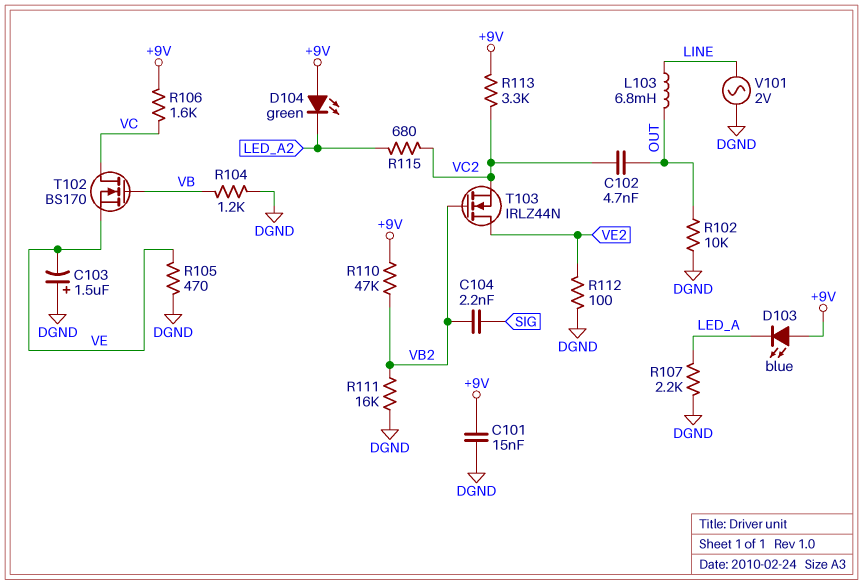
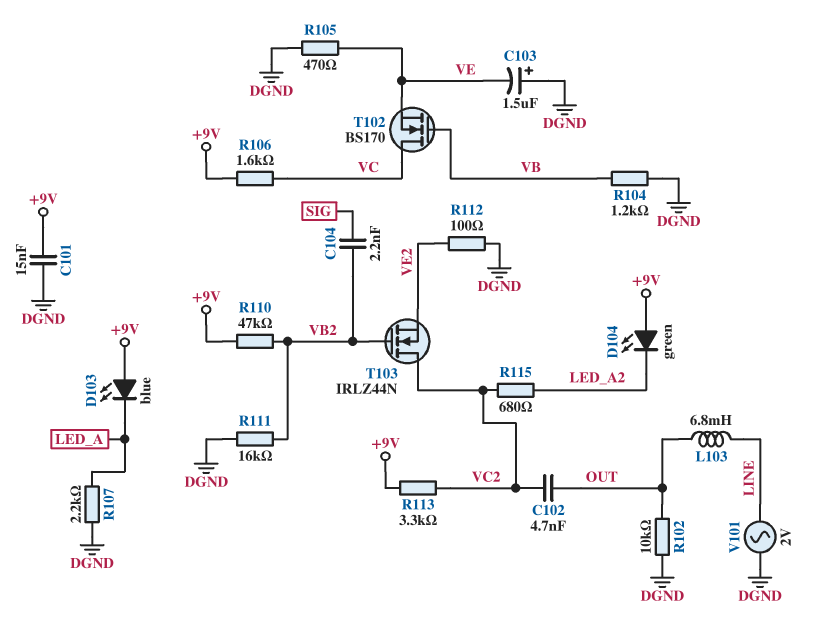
T103: NMOS IRLZ44N (G VB2, D VE2, S VC2) -> NMOS IRLZ44N (G VB2, D VC2, S VE2)

